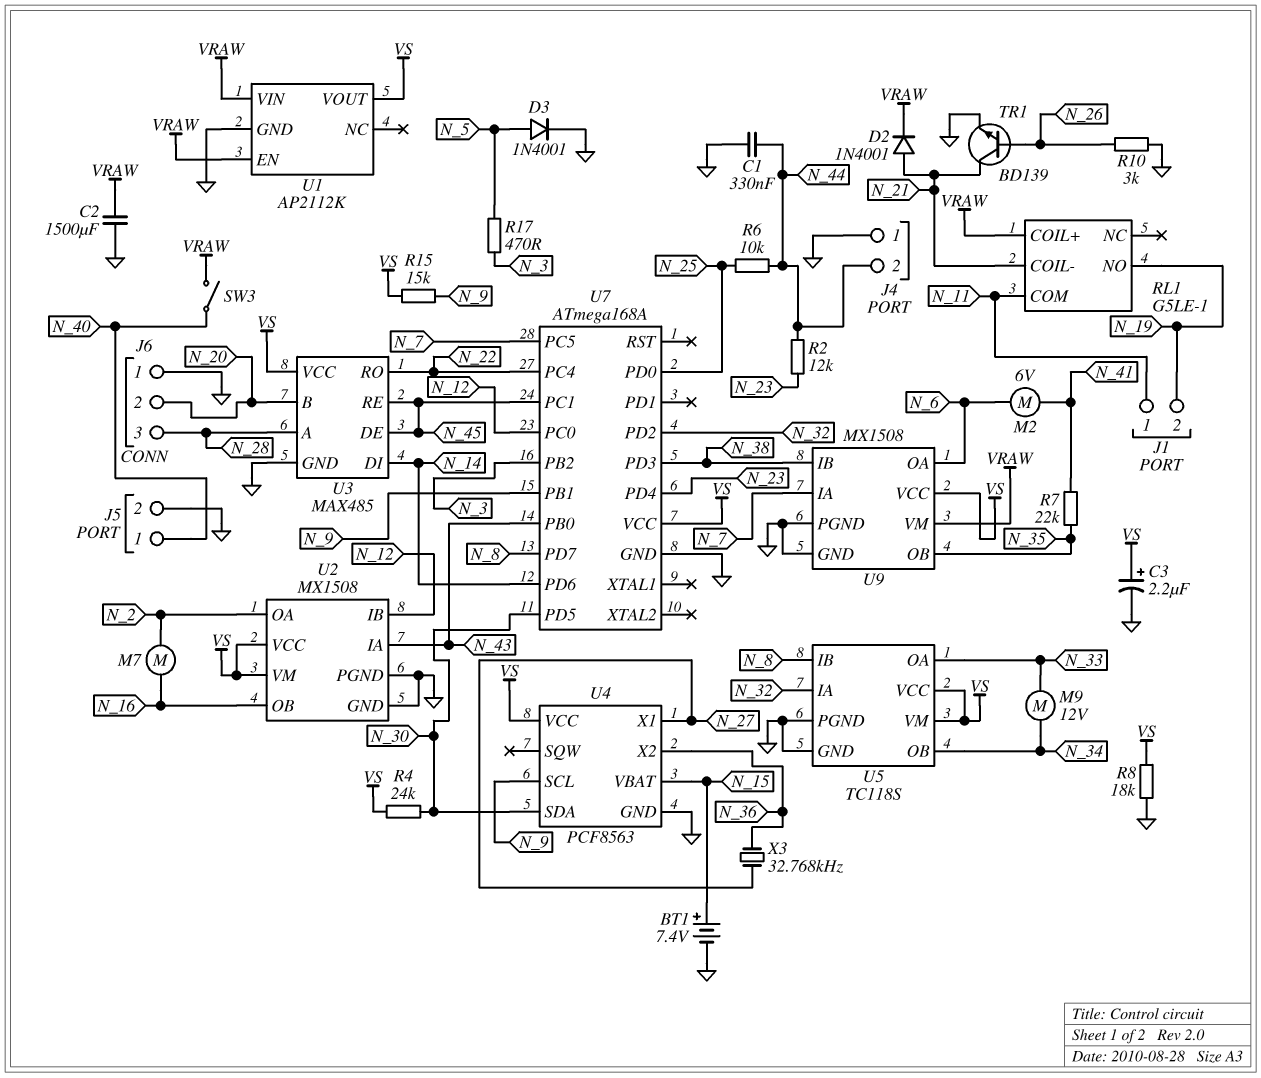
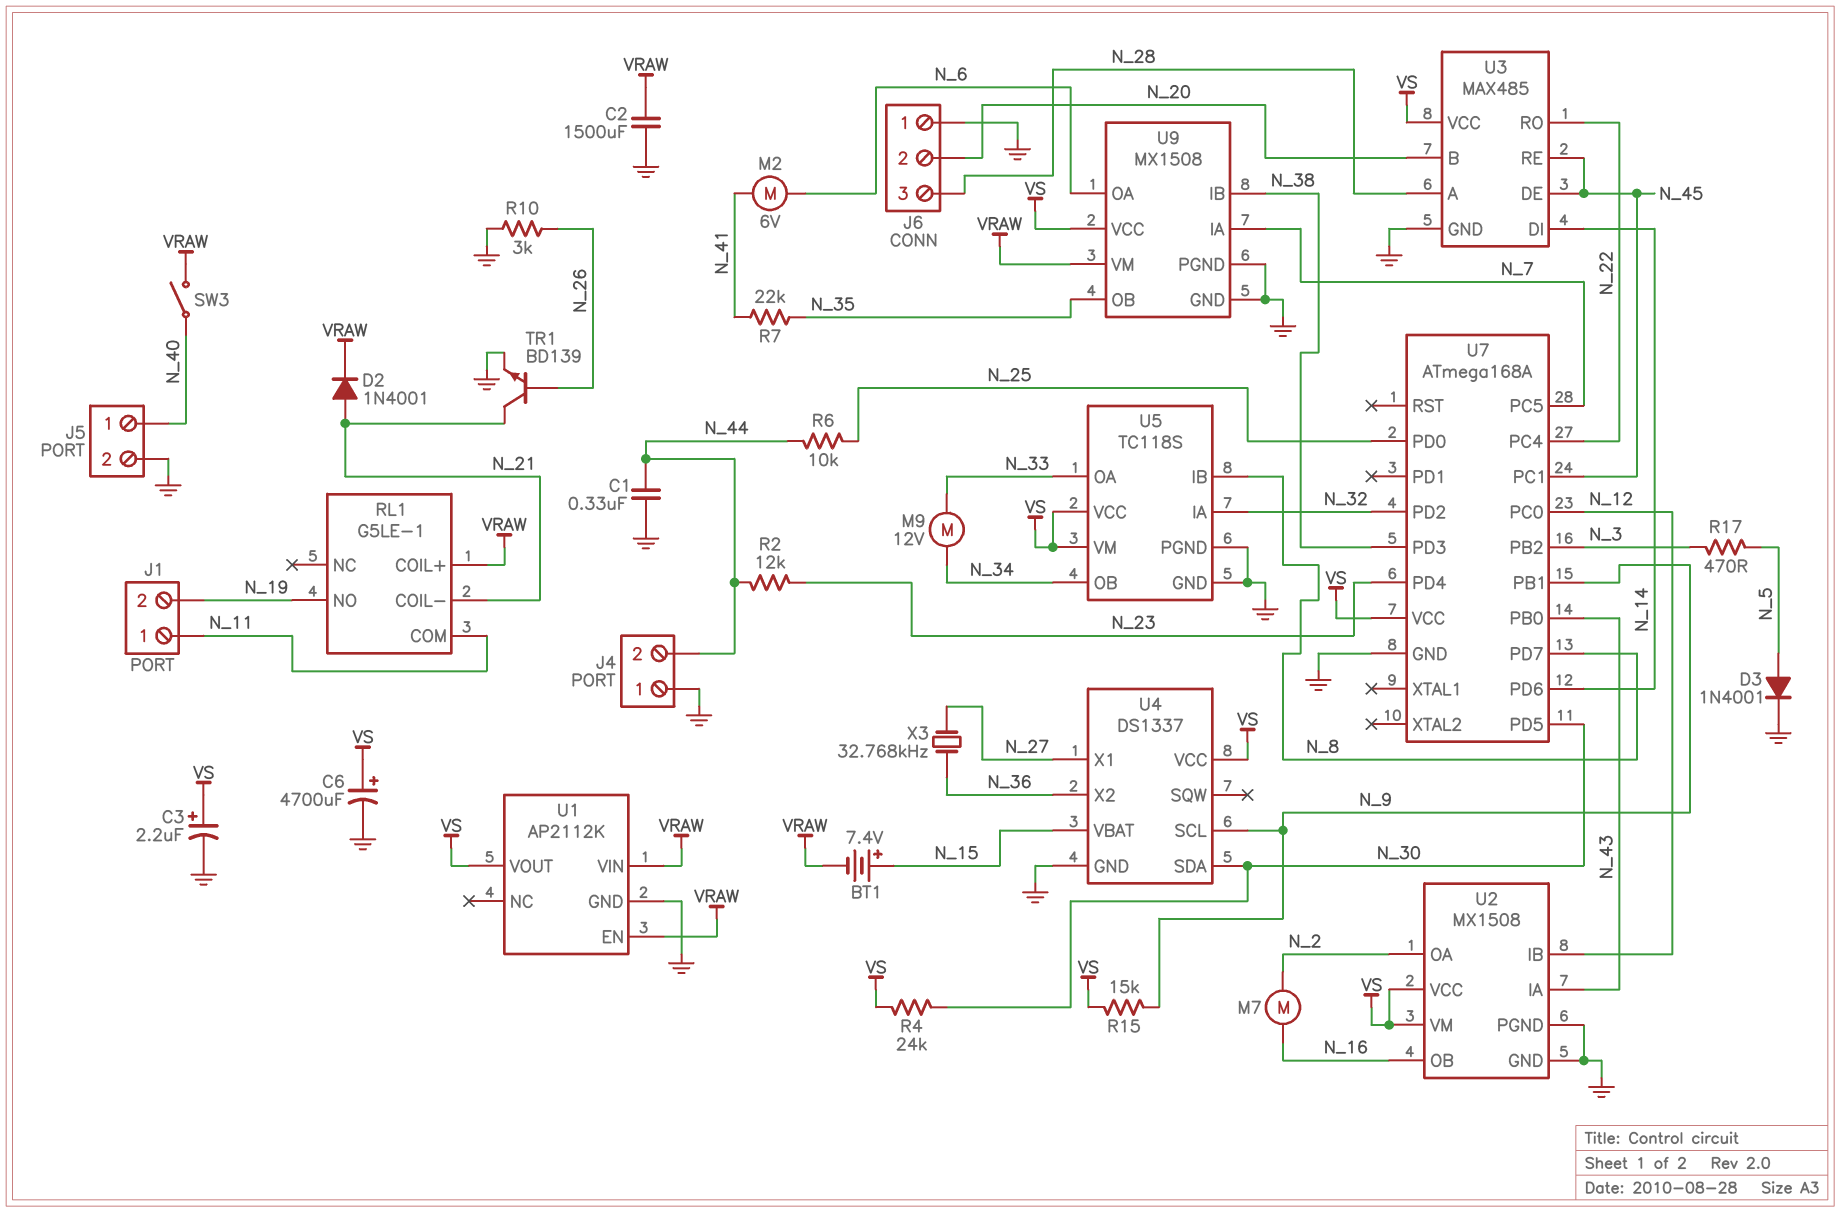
BT1: 7.4V (plus N_15, minus GND) -> 7.4V (plus N_15, minus VRAW)
C6: none -> 4700uF (plus VS, minus GND)
R8: 18k (GND, VS) -> none
U4: PCF8563 -> DS1337

